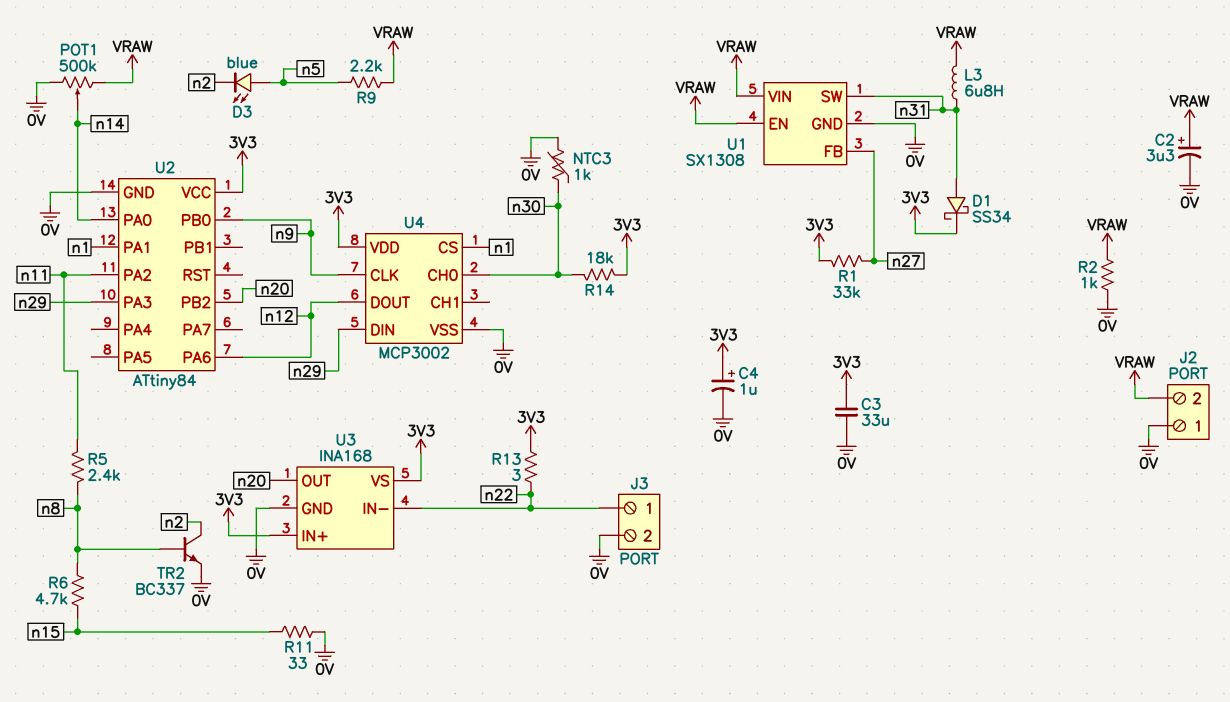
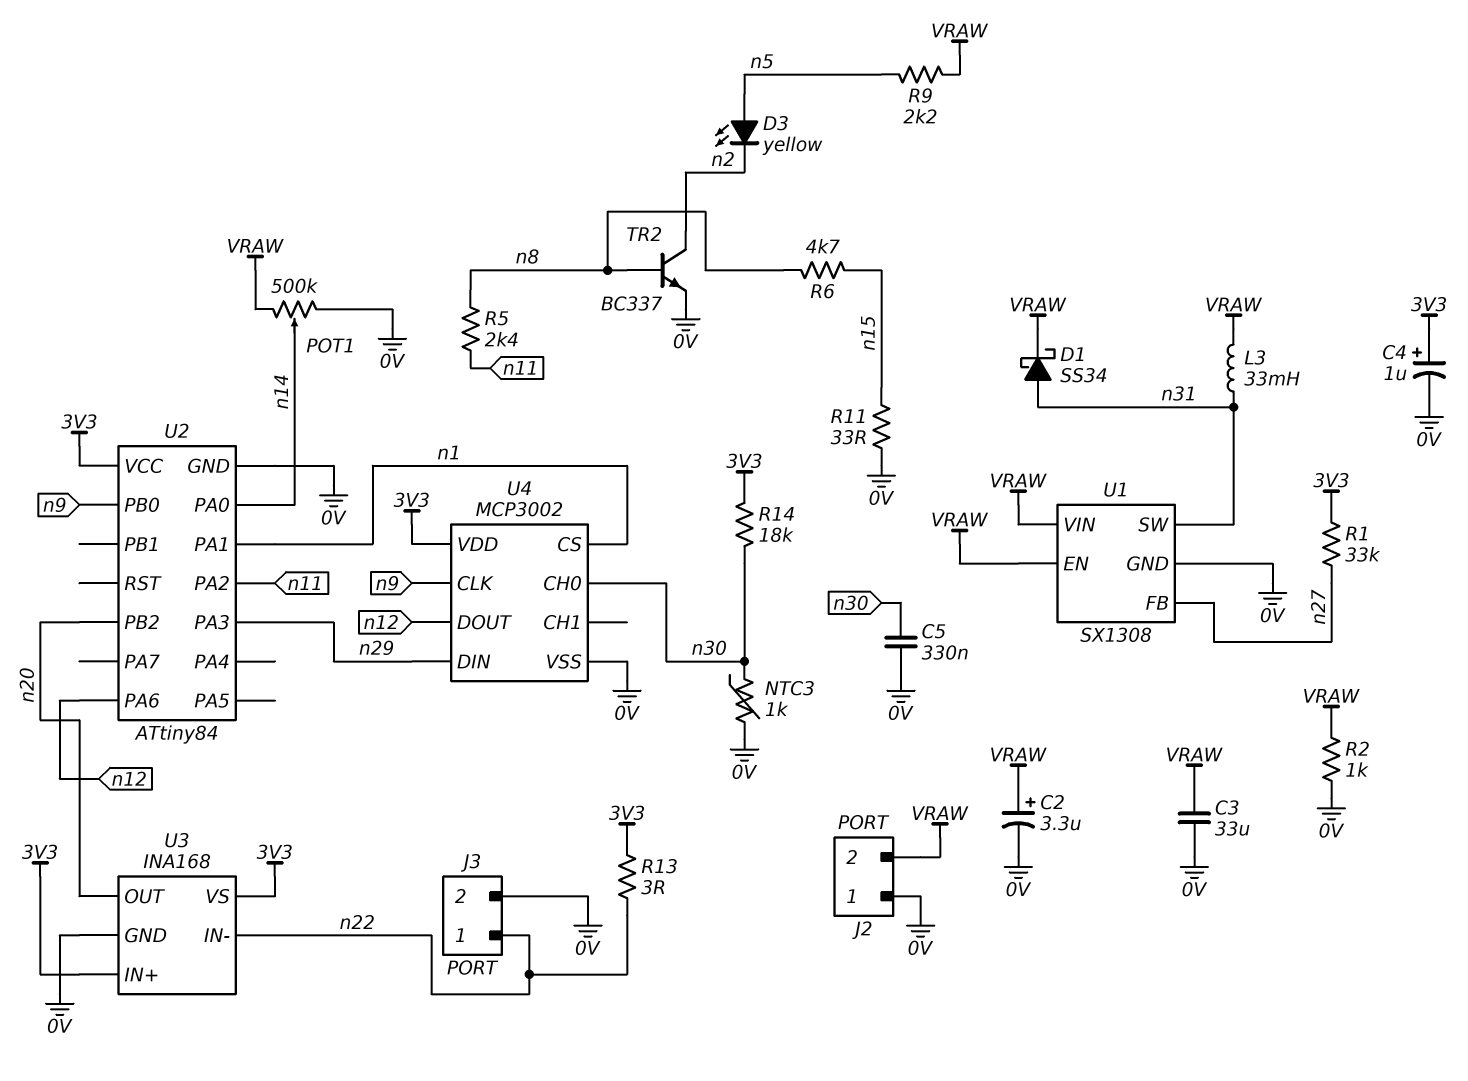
C3: 33uF (0V, 3V3) -> 33uF (0V, VRAW)
C5: none -> 330nF (0V, n30)
D1: schottky SS34 (A n31, K 3V3) -> schottky SS34 (A n31, K VRAW)
D3: LED blue (A n5, K n2) -> LED yellow (A n5, K n2)
L3: 6.8uH (VRAW, n31) -> 33mH (VRAW, n31)

